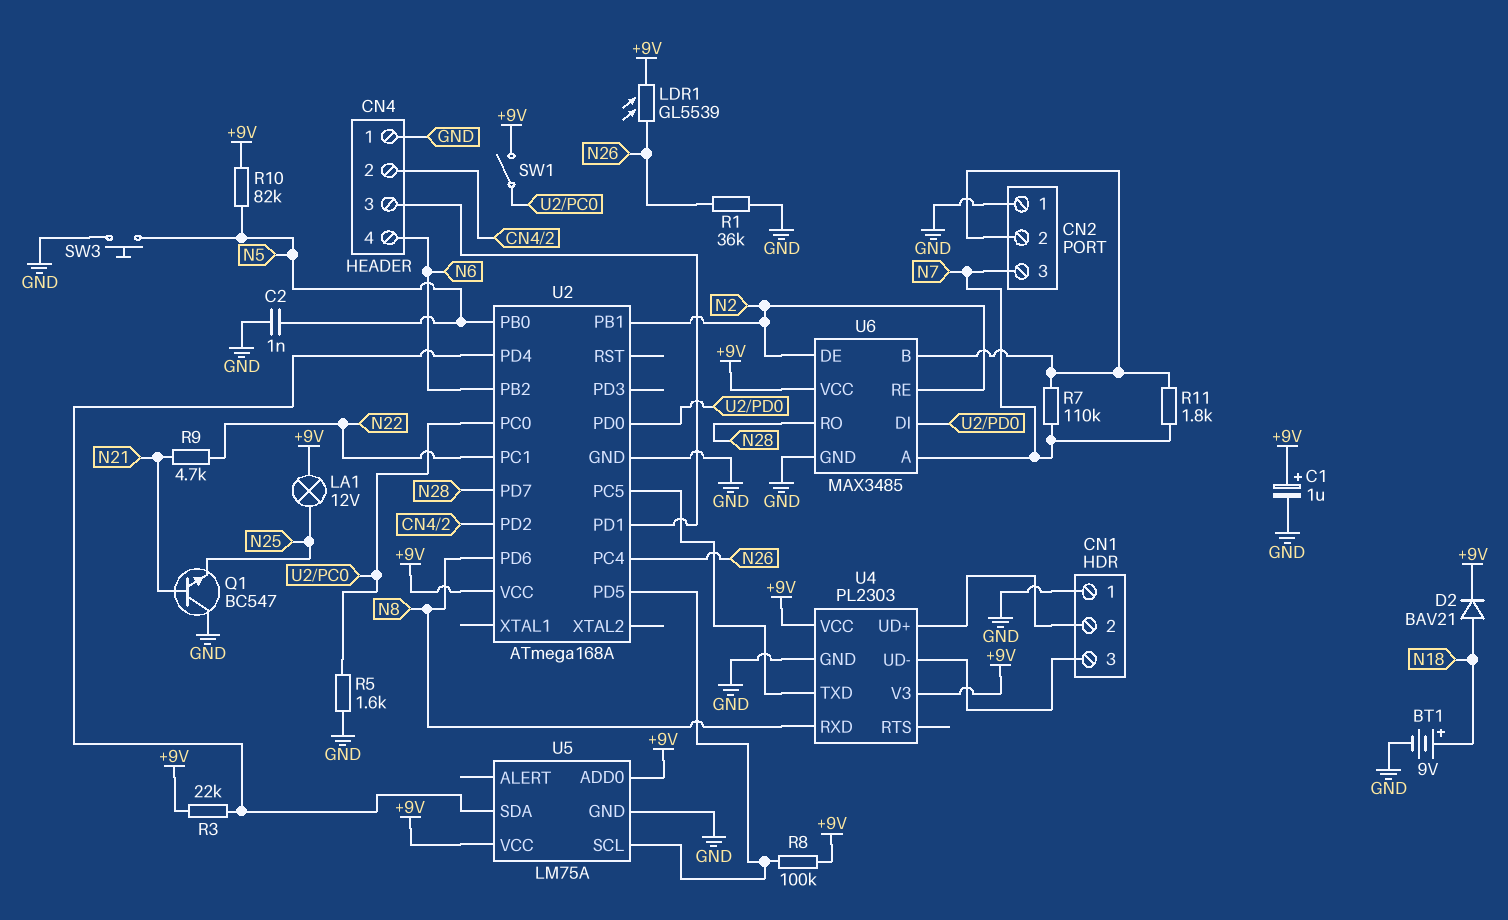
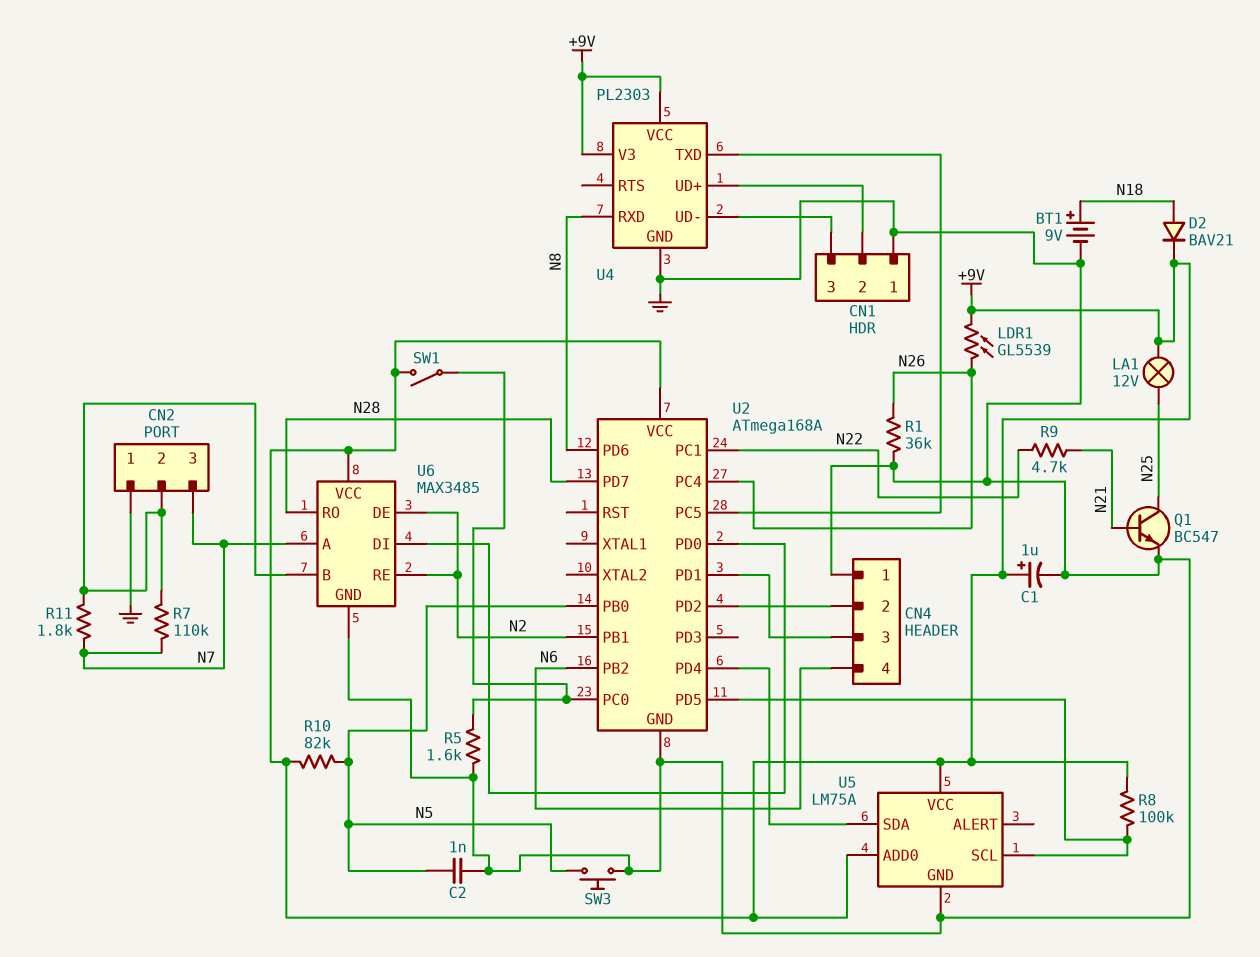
Q1: NPN BC547 (B N21, C GND, E N25) -> NPN BC547 (B N21, C N25, E GND)
R3: 22k (+9V, U2/PD4) -> none

